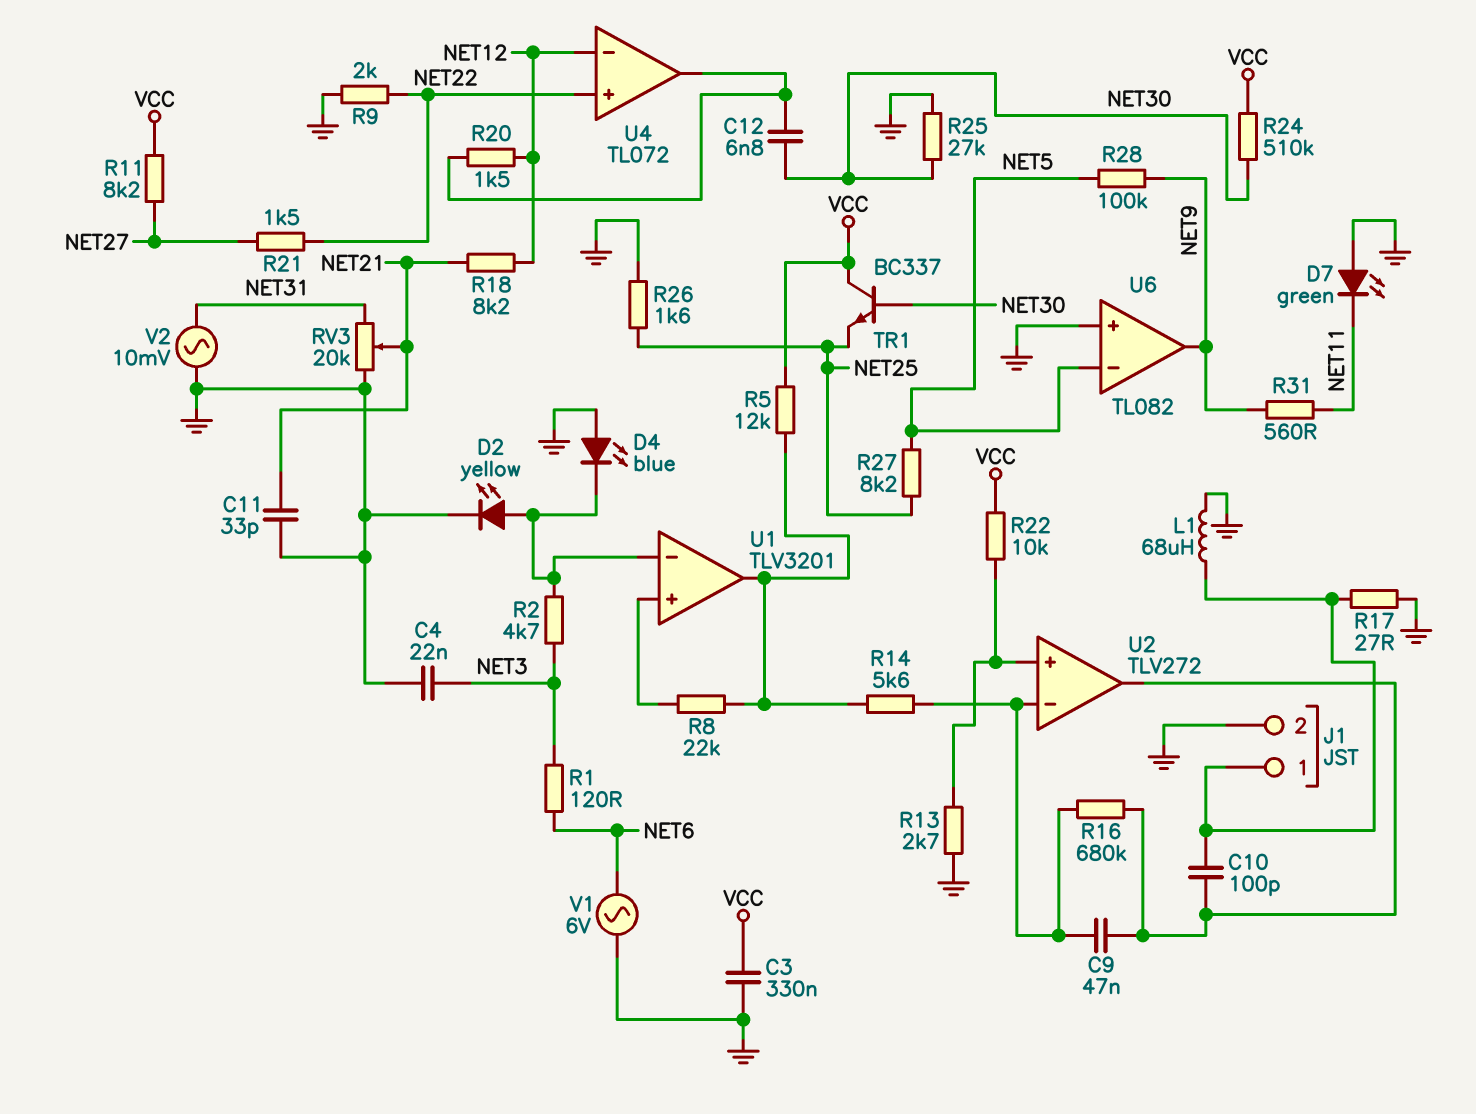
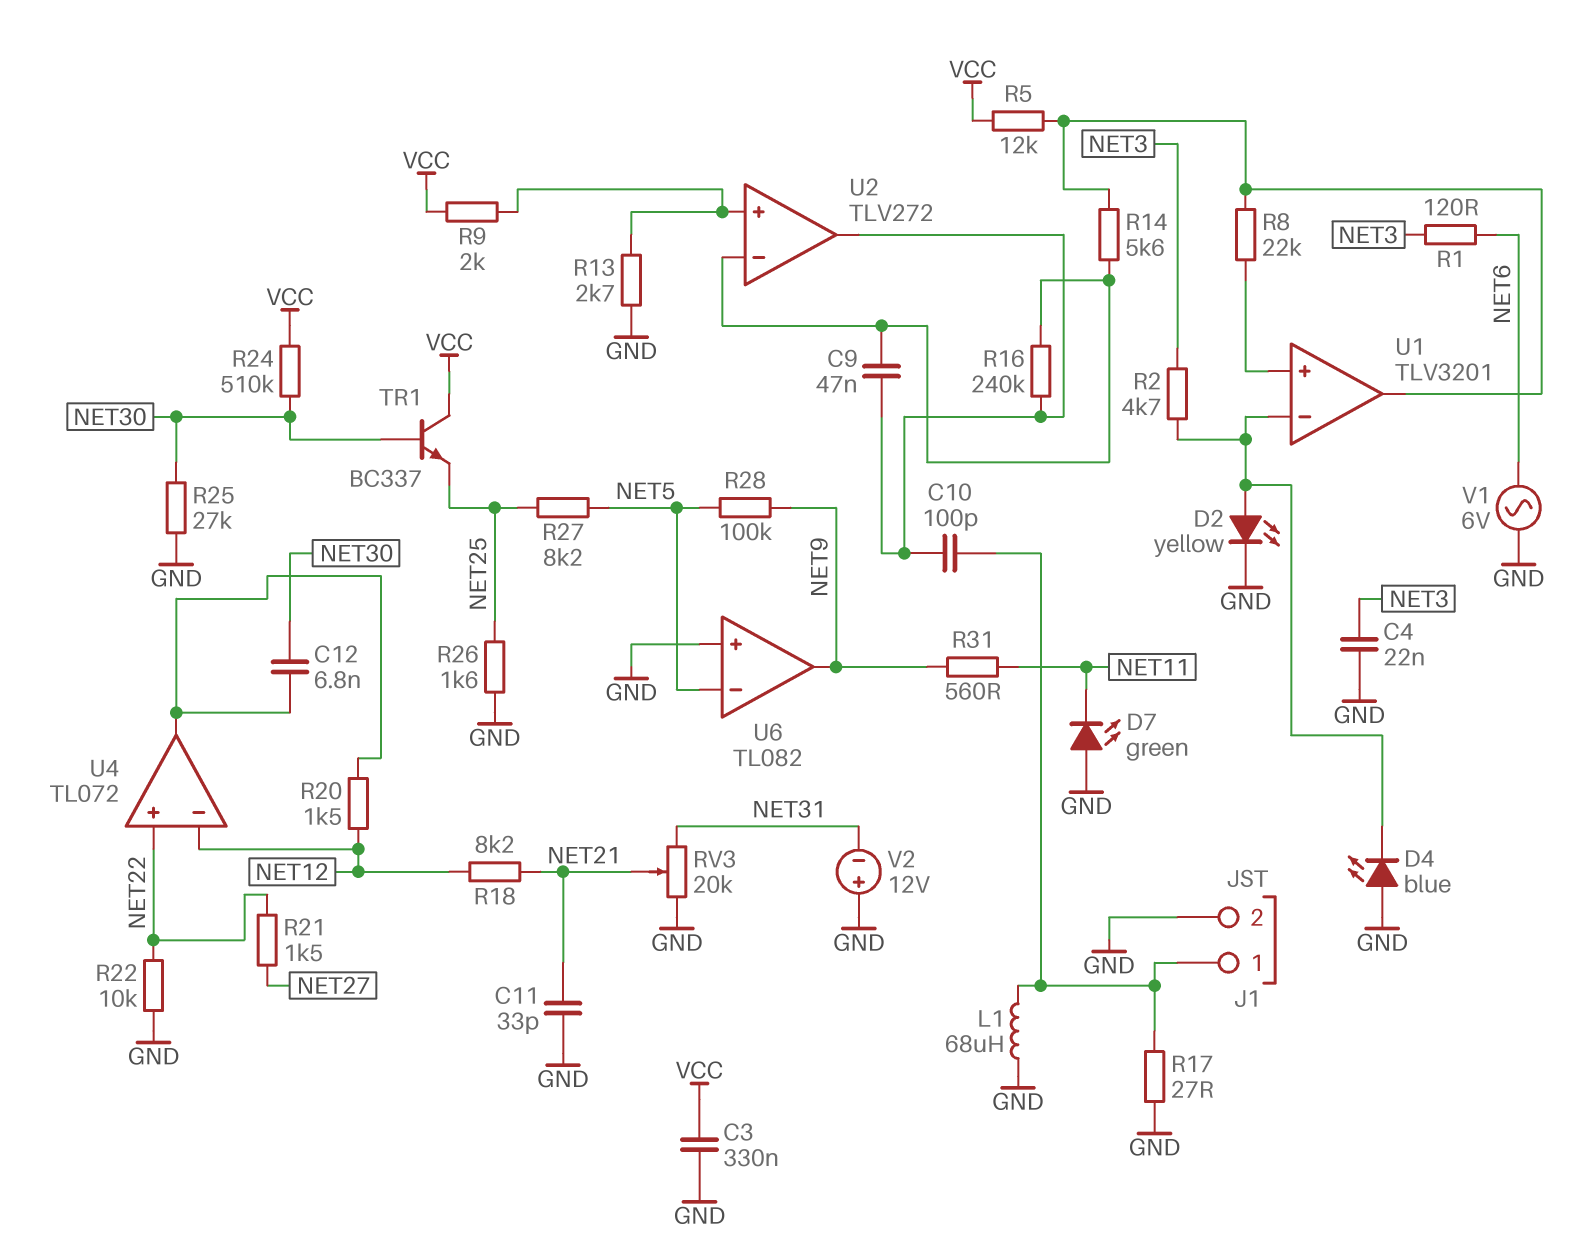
R9: 2k (GND, NET22) -> 2k (U2/in+, VCC)
R11: 8.2k (NET27, VCC) -> none
R16: 680k (U2/in-, U2/out) -> 240k (U2/in-, U2/out)
R22: 10k (U2/in+, VCC) -> 10k (GND, NET22)
V2: AC 10mV (GND, NET31) -> 12V (plus GND, minus NET31)

